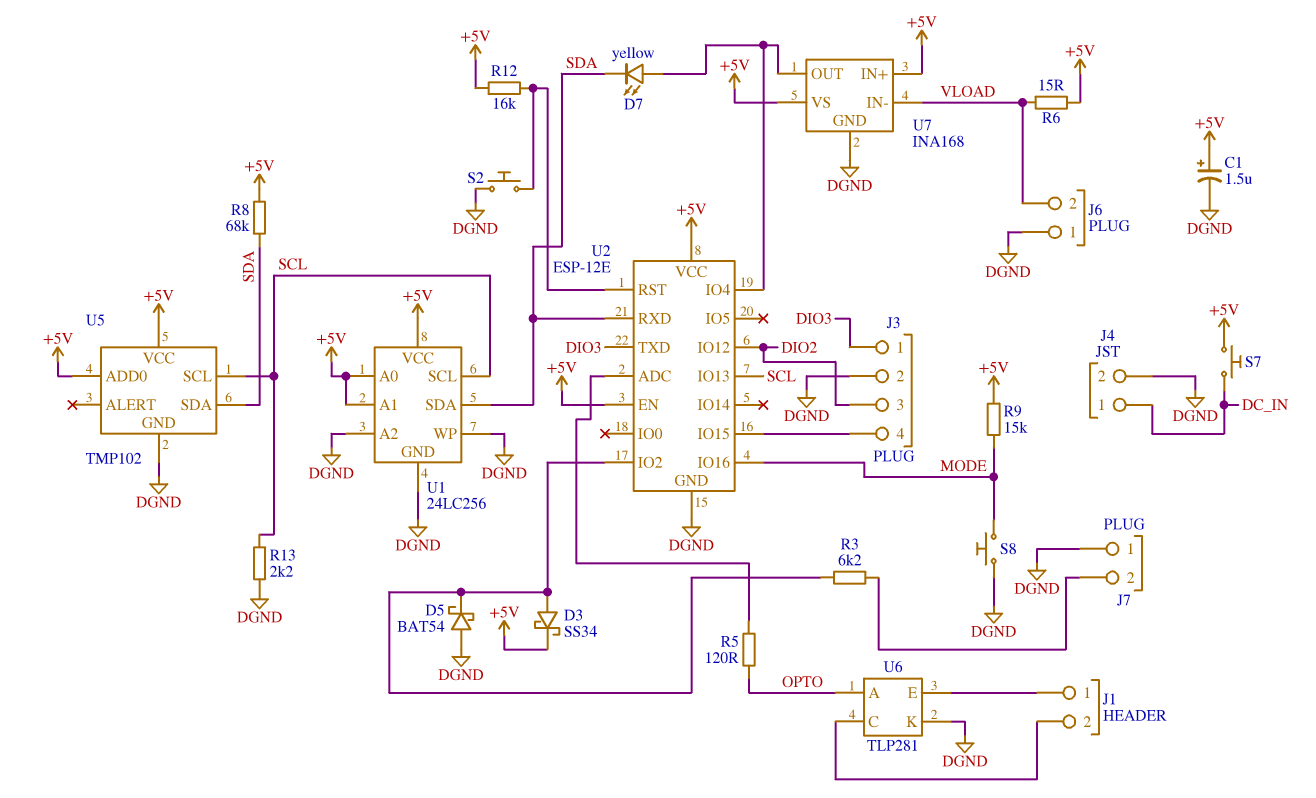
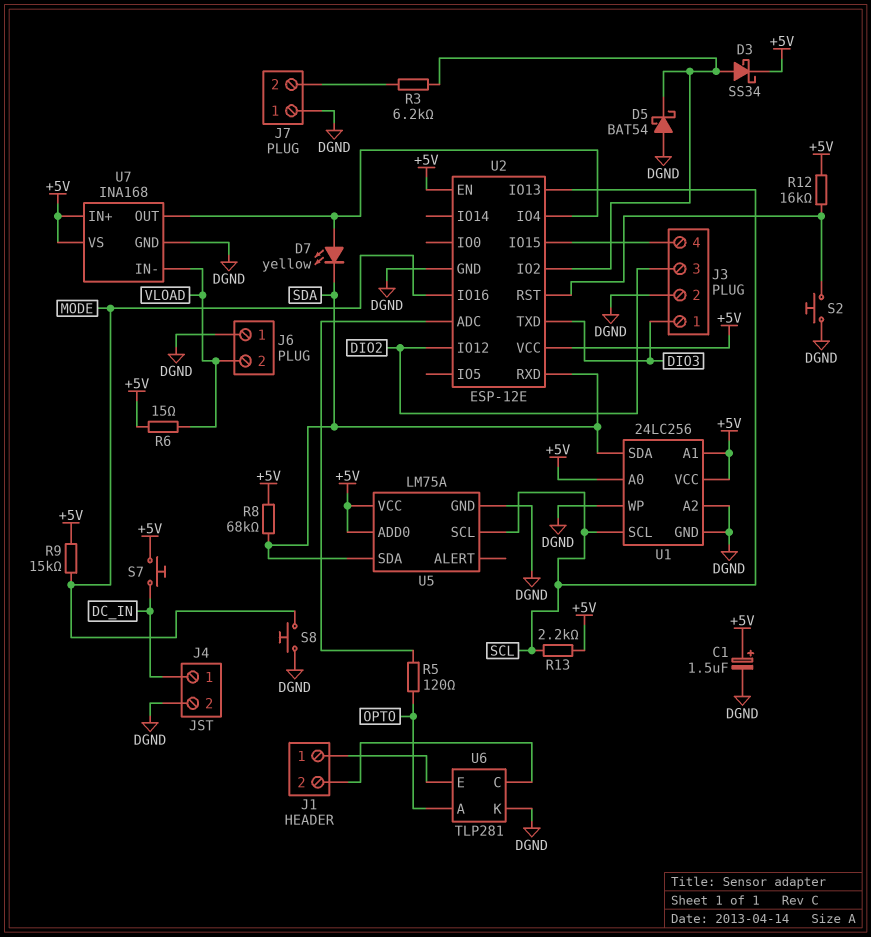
R13: 2.2k (DGND, SCL) -> 2.2k (+5V, SCL)
U5: TMP102 -> LM75A

